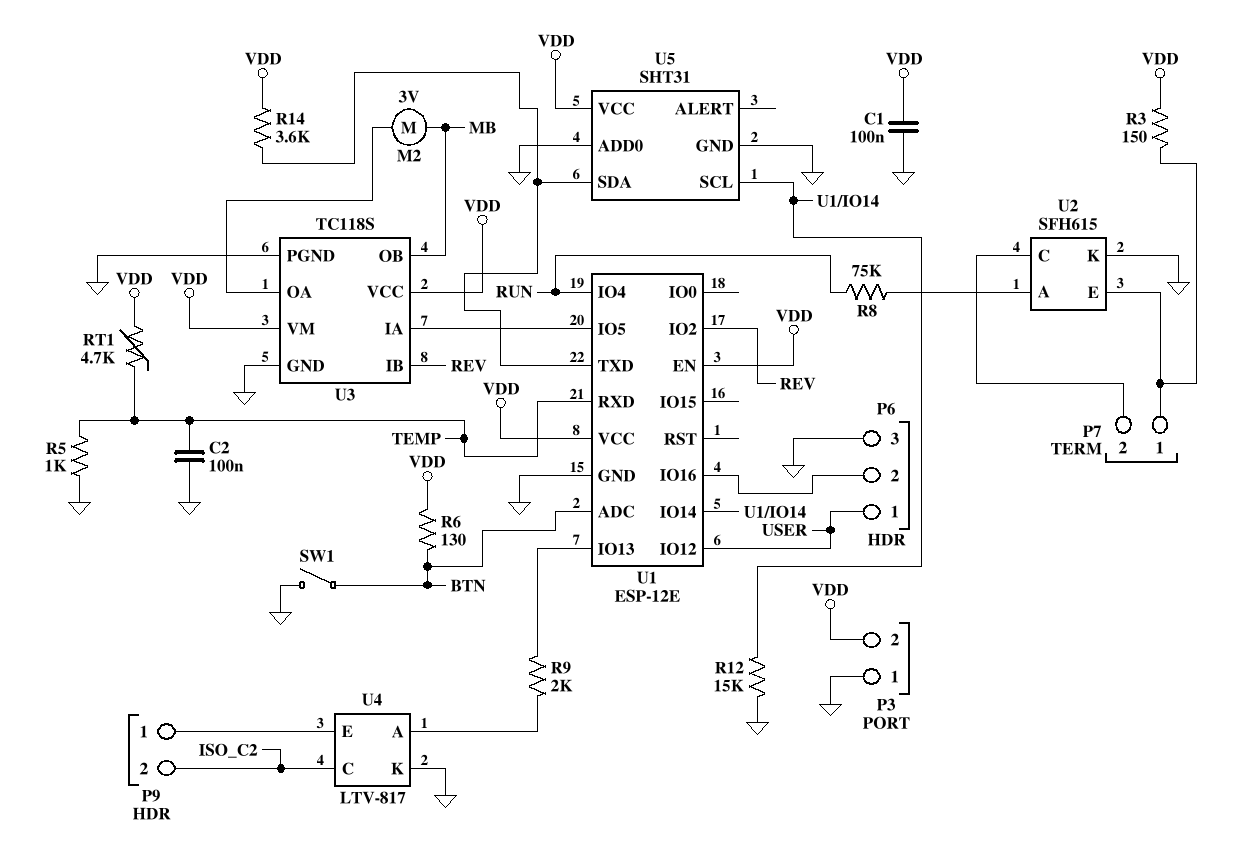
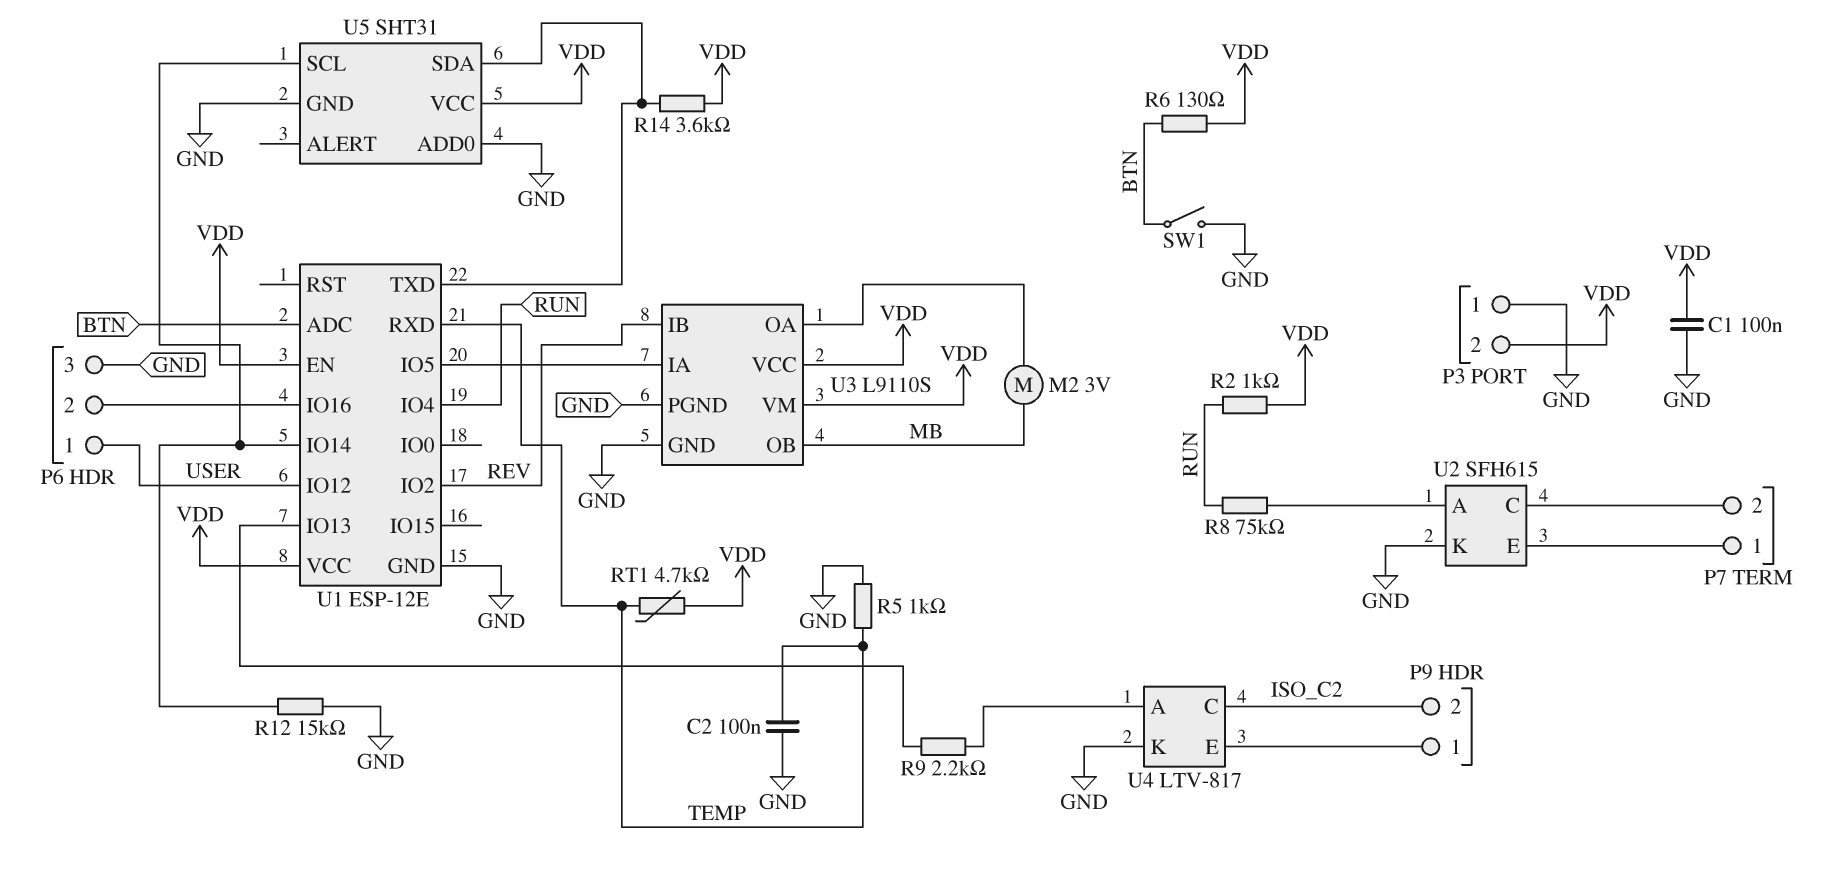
R2: none -> 1k (RUN, VDD)
R3: 150 (P7/1, VDD) -> none
R9: 2k (U1/IO13, U4/A) -> 2.2k (U1/IO13, U4/A)
U3: TC118S -> L9110S

